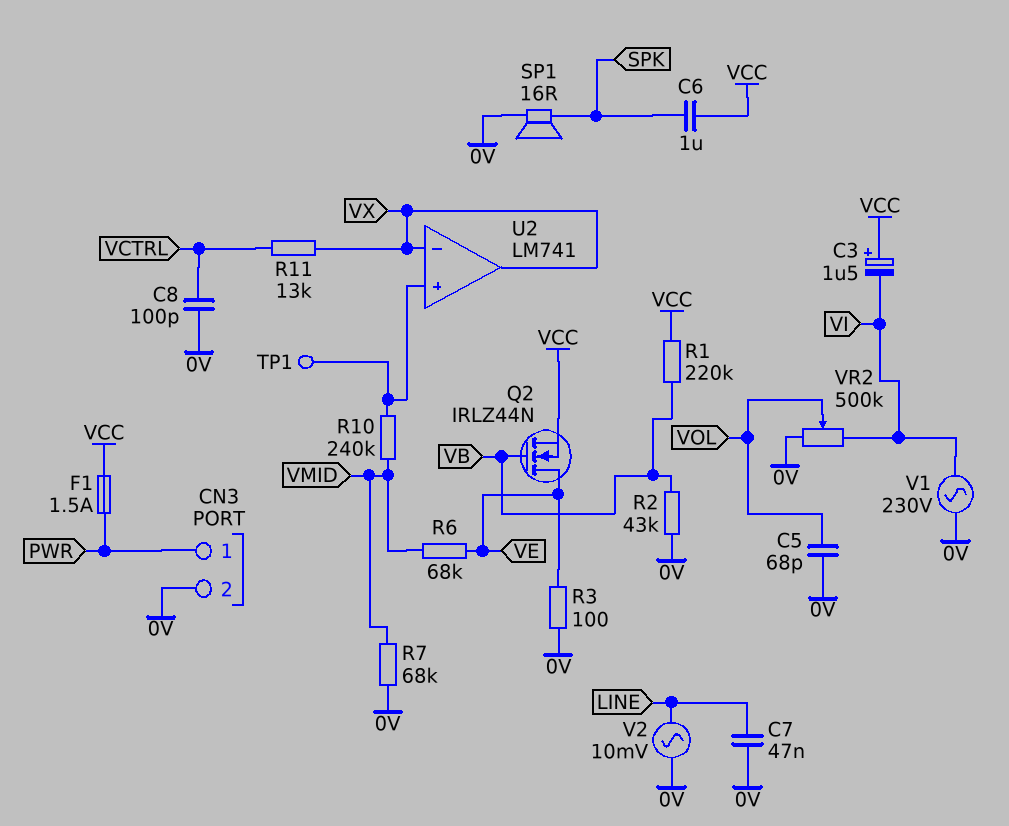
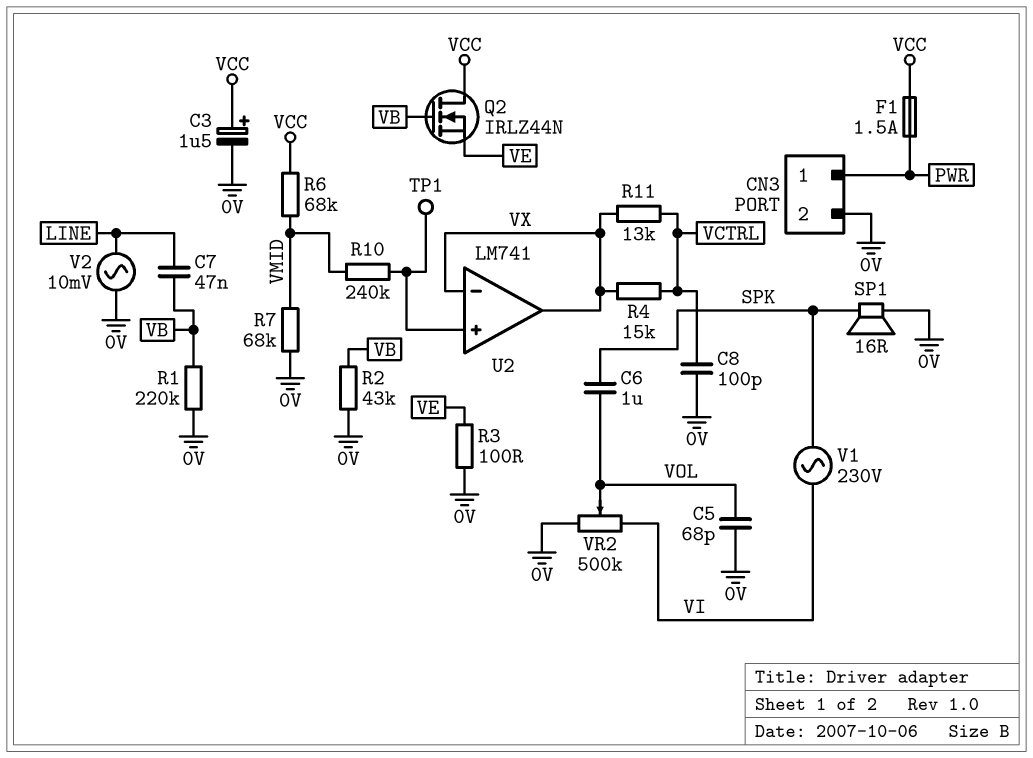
C3: 1.5uF (plus VCC, minus VI) -> 1.5uF (plus VCC, minus 0V)
C6: 1uF (SPK, VCC) -> 1uF (SPK, VOL)
C7: 47nF (0V, LINE) -> 47nF (LINE, VB)
Q2: NMOS IRLZ44N (G VB, D VE, S VCC) -> NMOS IRLZ44N (G VB, D VCC, S VE)
R1: 220k (VB, VCC) -> 220k (0V, VB)
R4: none -> 15k (VCTRL, VX)
R6: 68k (VE, VMID) -> 68k (VCC, VMID)
V1: AC 230V (0V, VI) -> AC 230V (SPK, VI)

